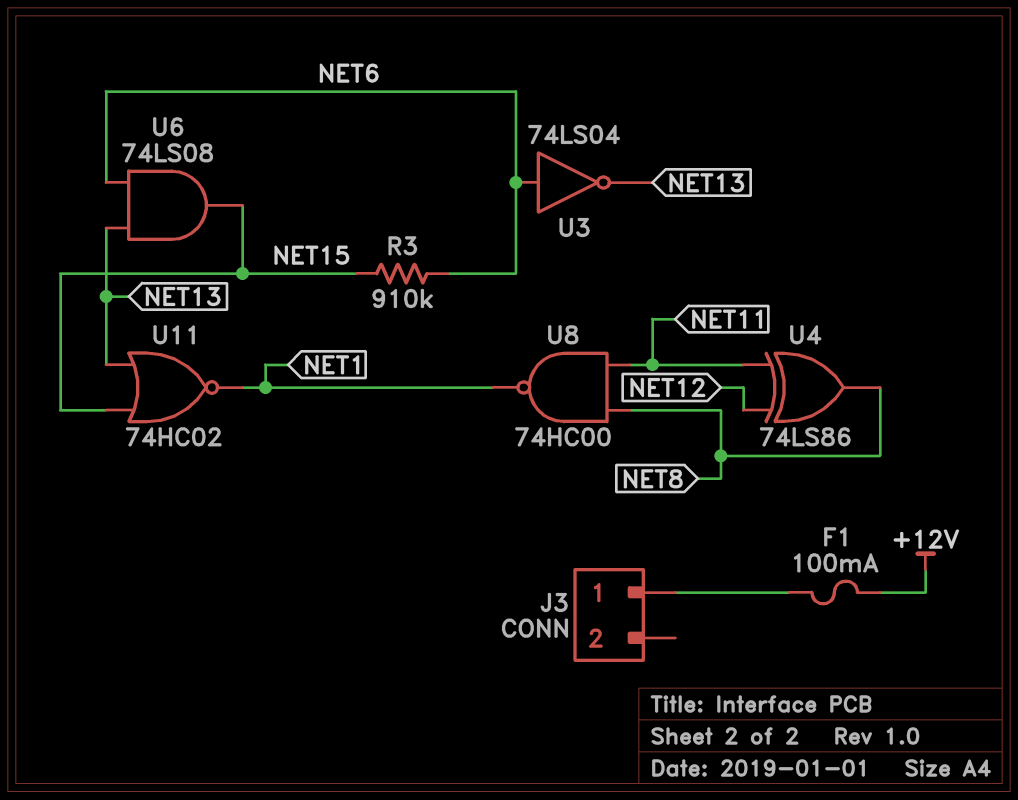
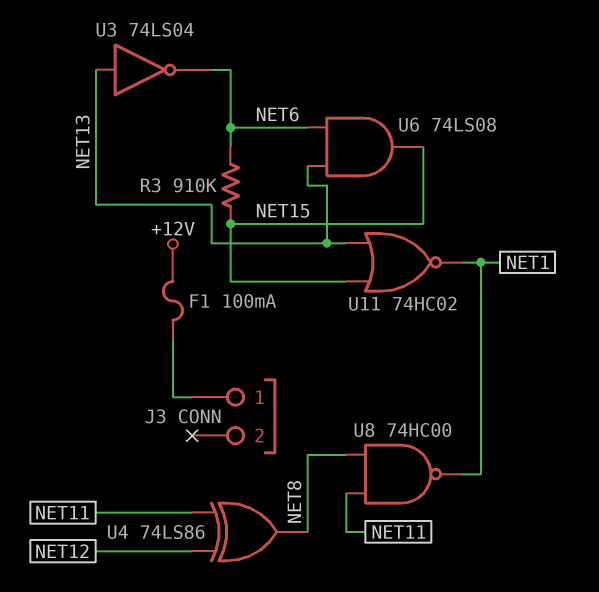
U3: NOT 74LS04 (in NET6, out NET13) -> NOT 74LS04 (in NET13, out NET6)

